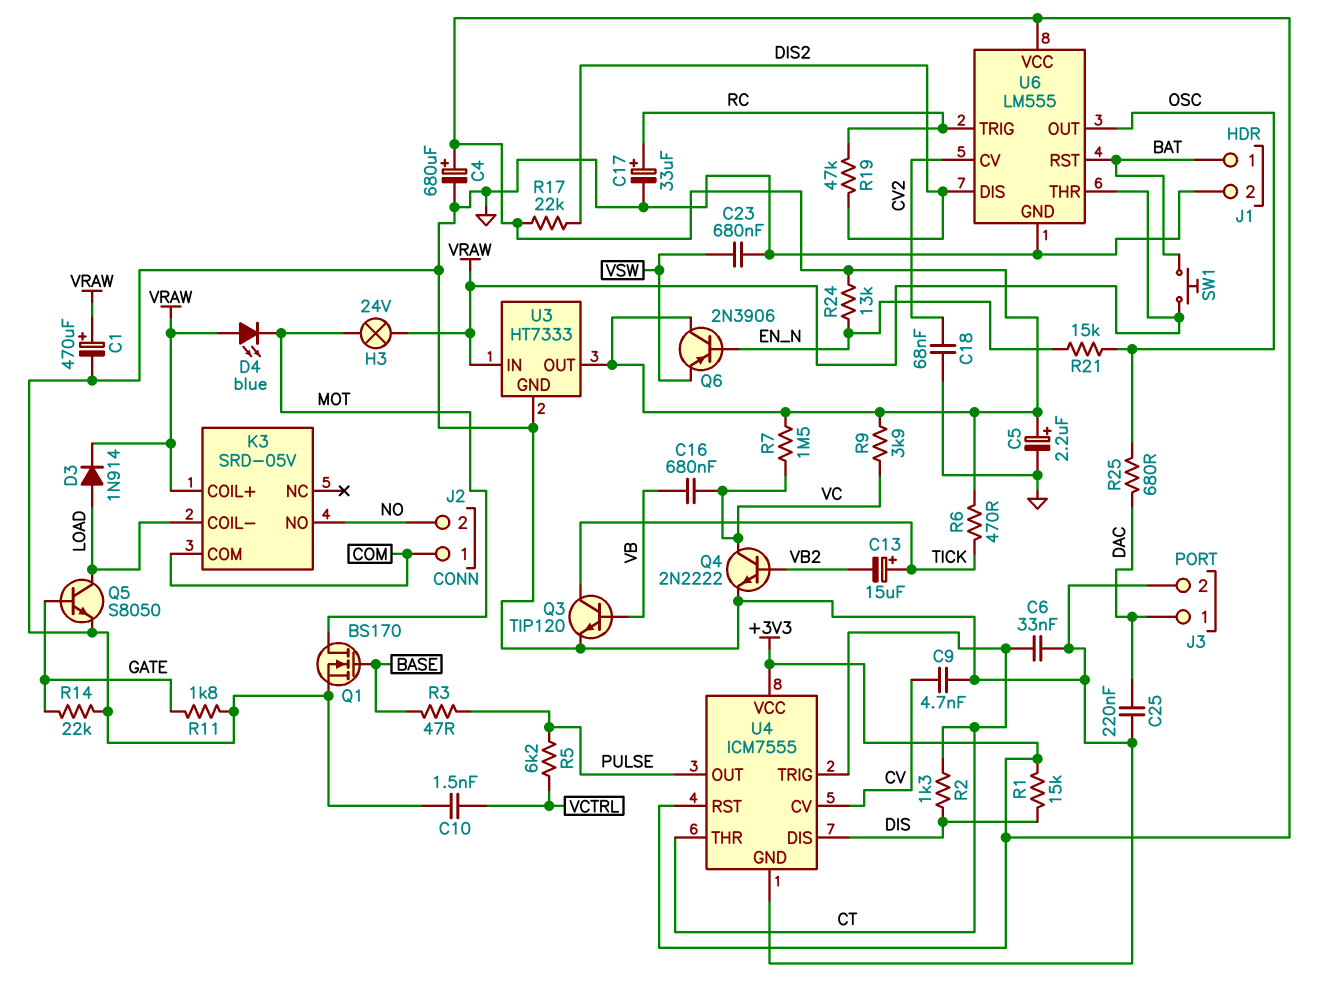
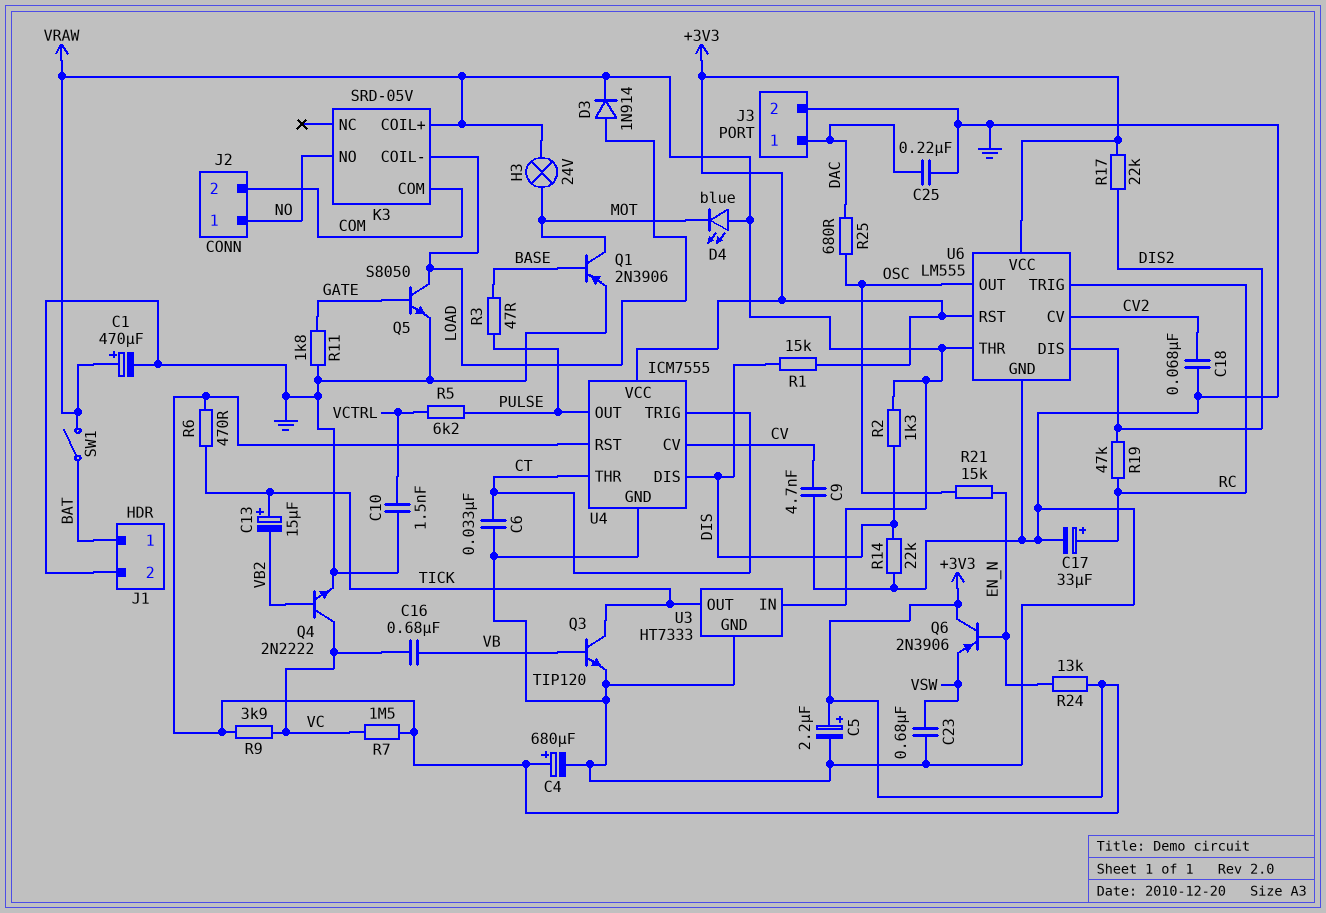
J2 pin 1: COM -> NO
J2 pin 2: NO -> COM
Q1: NMOS BS170 (G BASE, D MOT, S GND) -> PNP 2N3906 (B BASE, C MOT, E GND)
R2: 1.3k (CT, DIS) -> 1.3k (DIS, VRAW)
R14: 22k (GATE, GND) -> 22k (DIS, GND)
SW1: button (BAT, VRAW) -> switch (BAT, VRAW)
U3 pin OUT: +3V3 -> TICK
U6 pin RST: BAT -> +3V3

